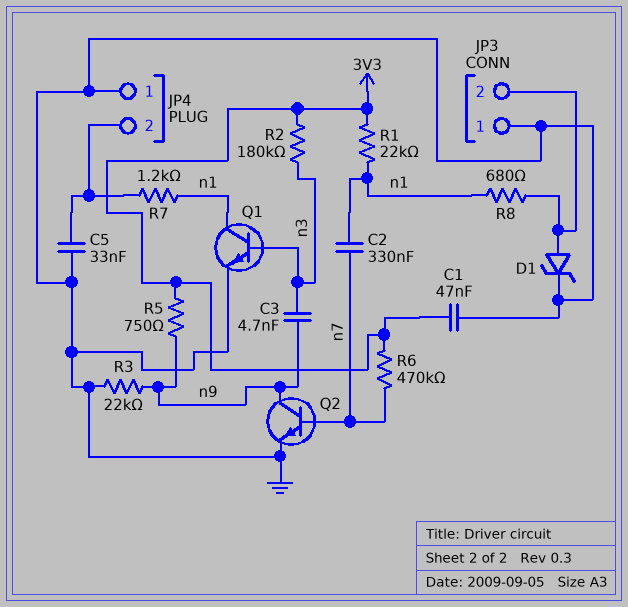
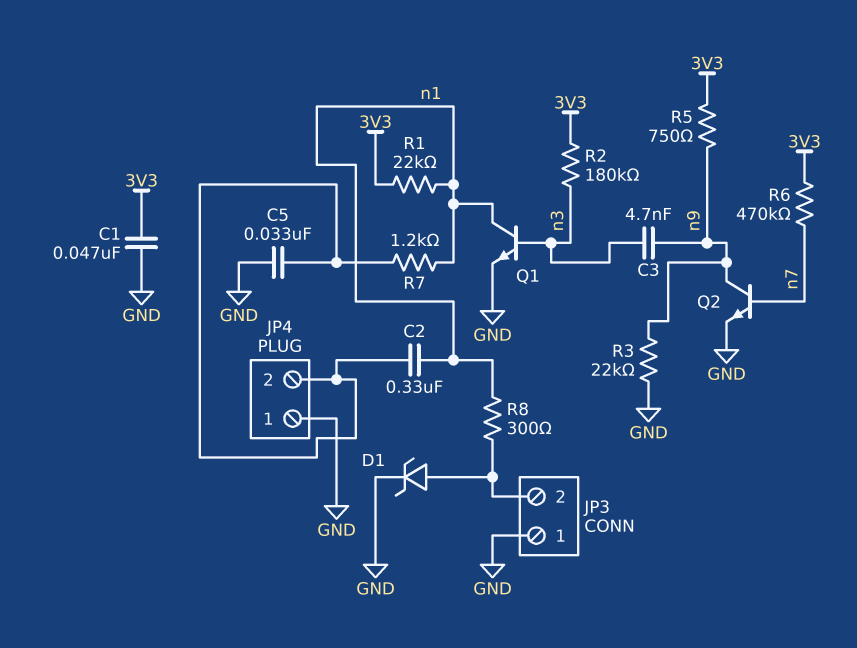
C2: 330nF (n1, n7) -> 330nF (JP4/2, n1)
R8: 680 (JP3/2, n1) -> 300 (JP3/2, n1)

